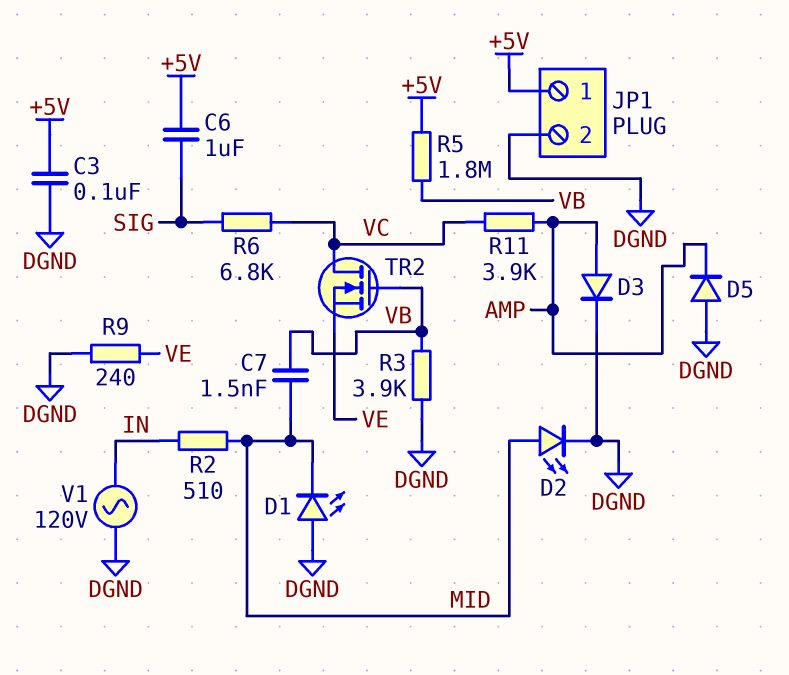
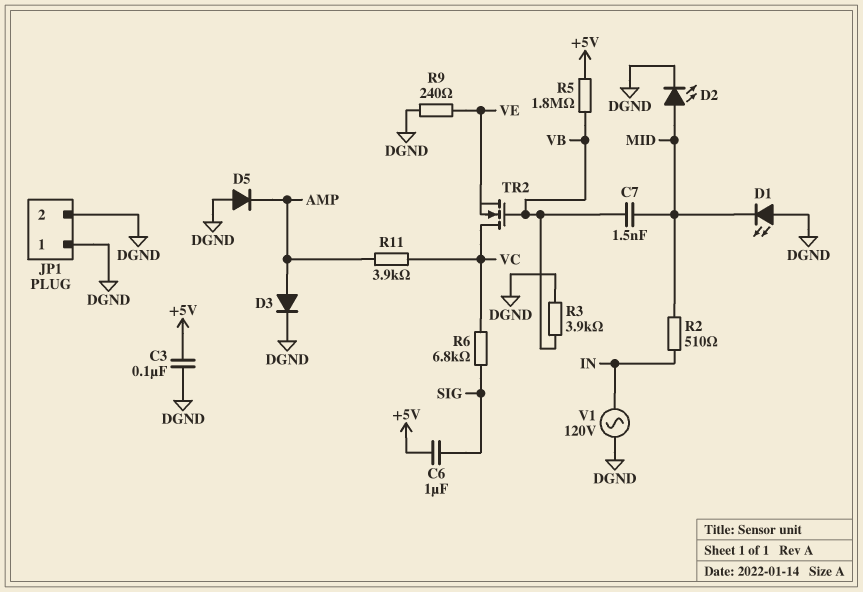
JP1 pin 1: +5V -> DGND

